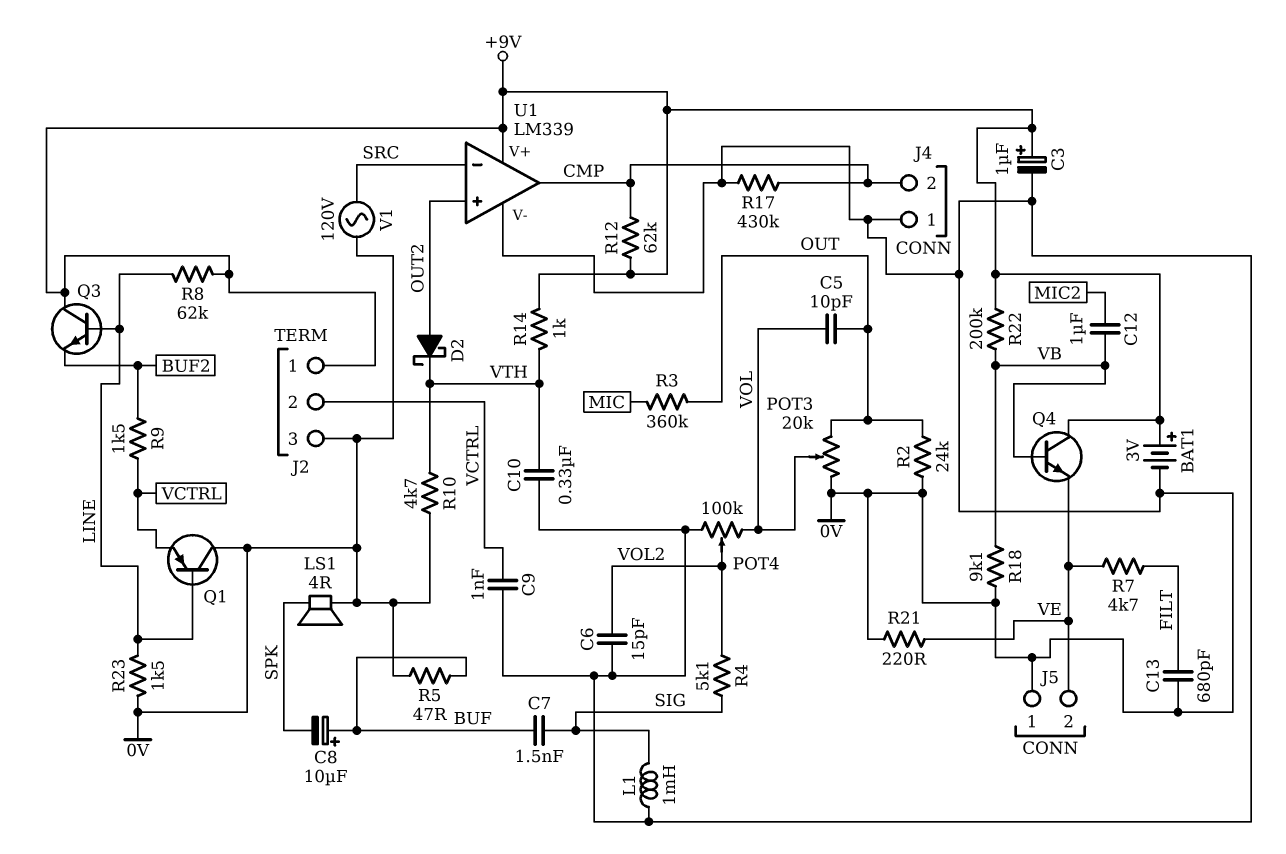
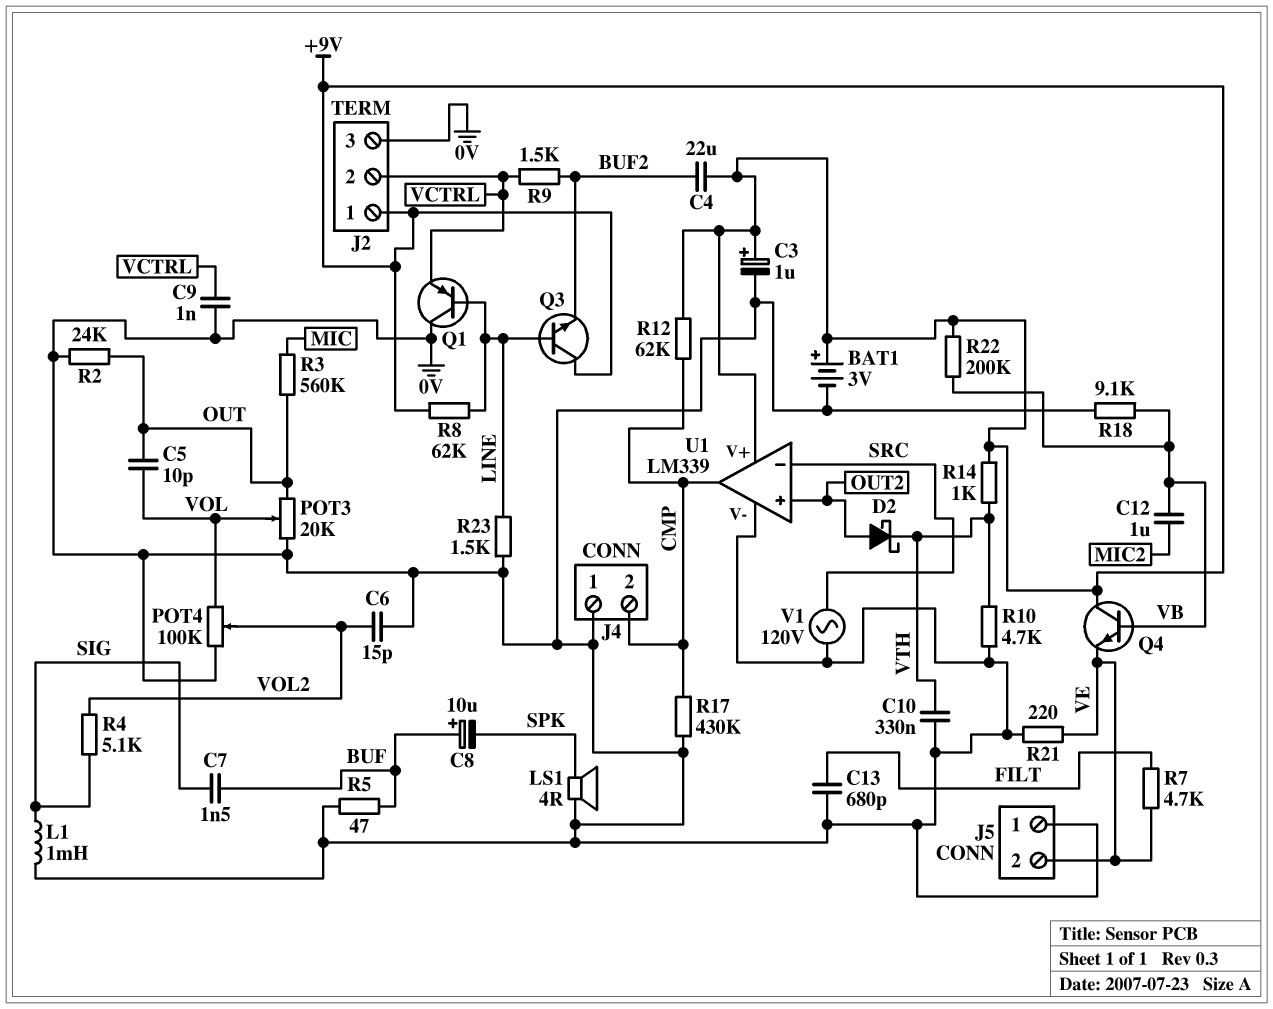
C4: none -> 22uF (+9V, BUF2)
R3: 360k (MIC, OUT) -> 560k (MIC, OUT)

